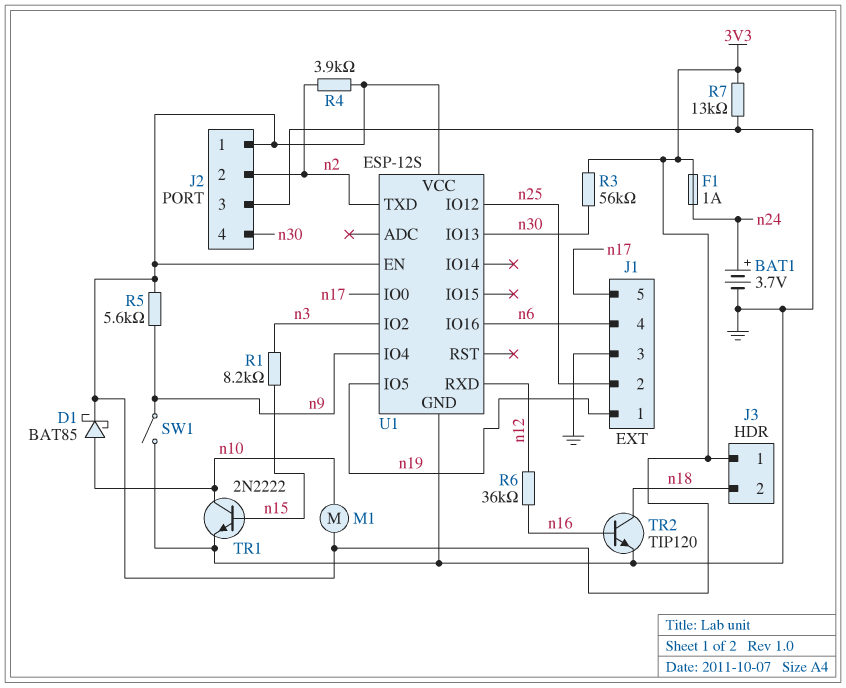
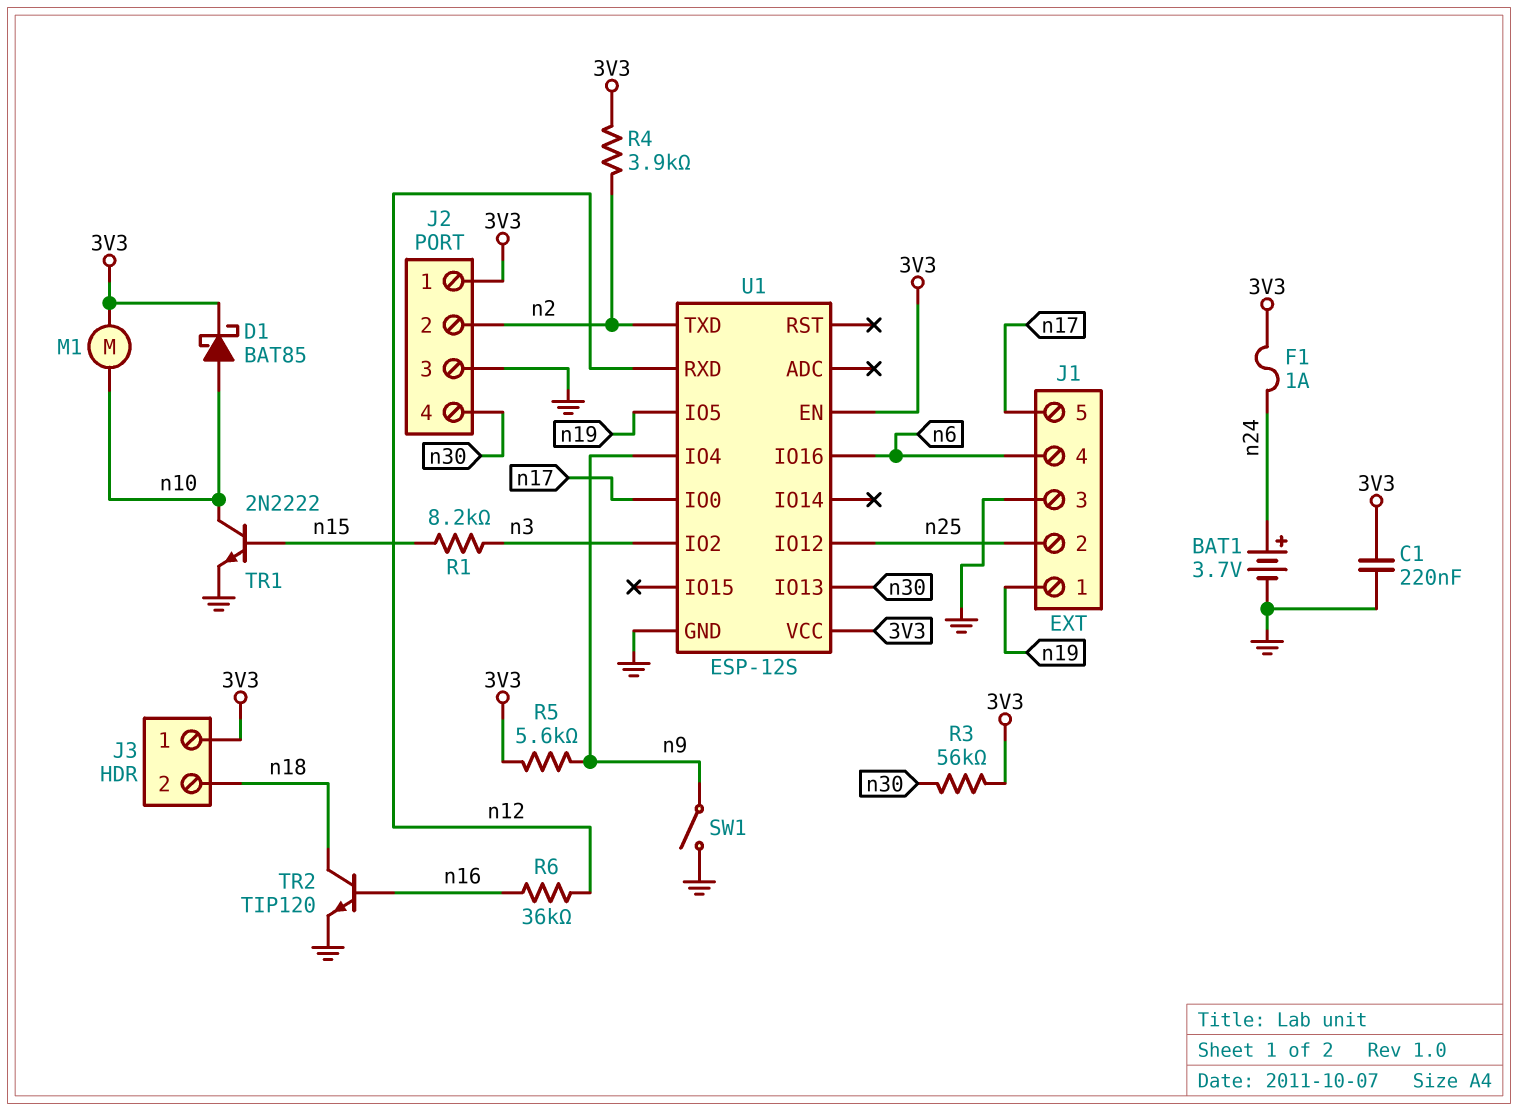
C1: none -> 220nF (3V3, GND)
R7: 13k (3V3, GND) -> none

